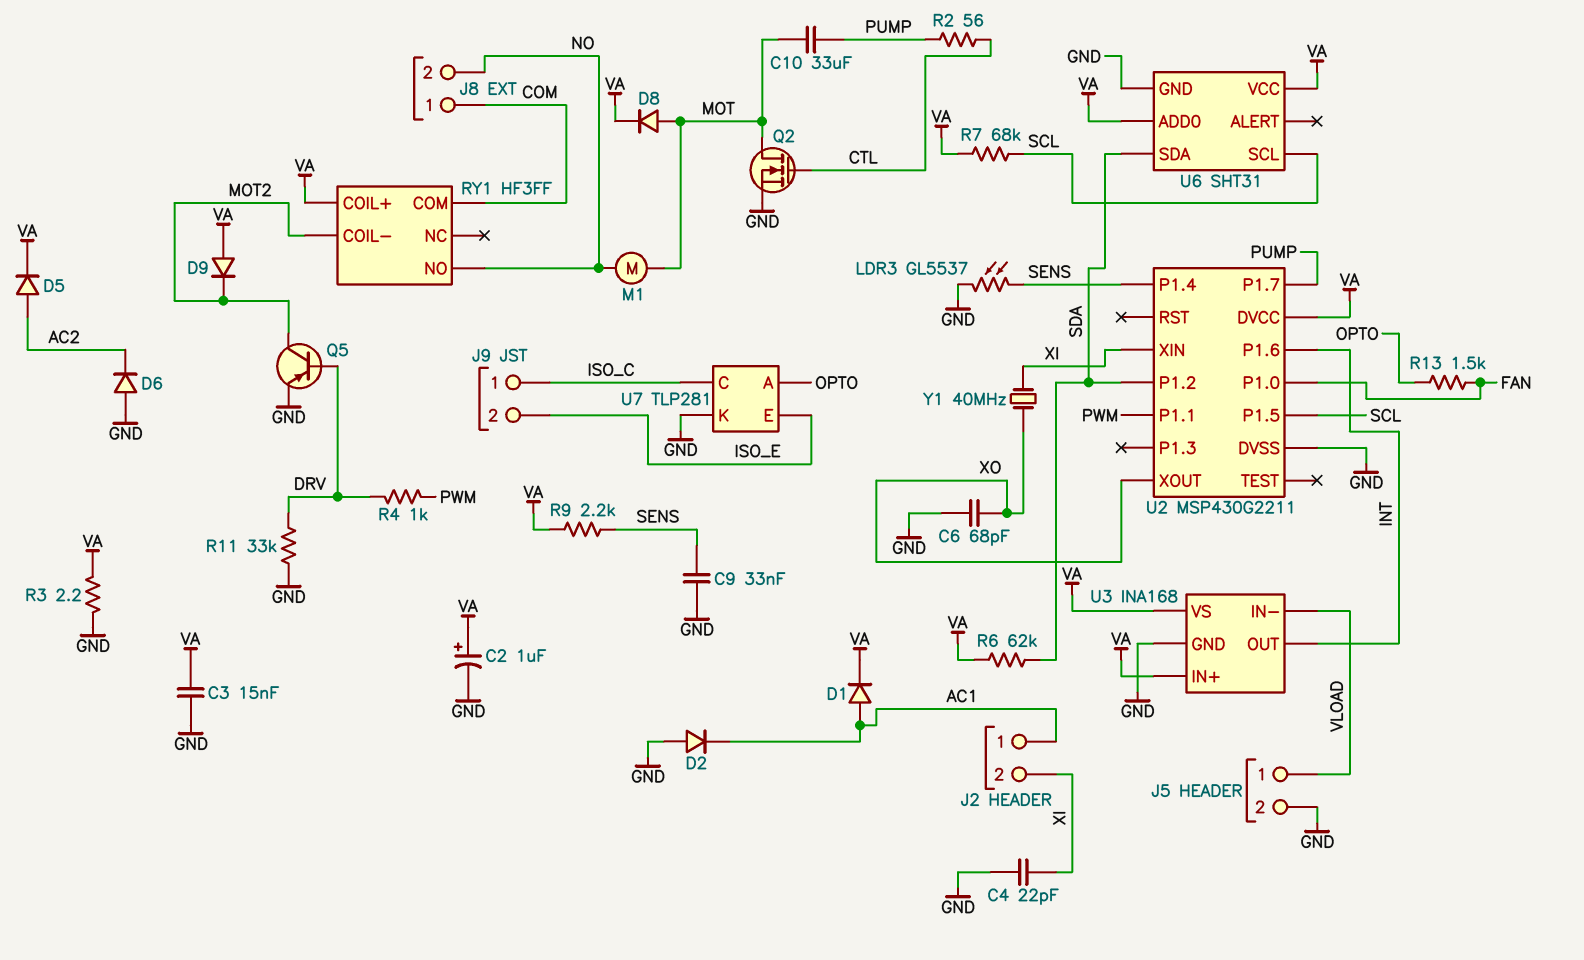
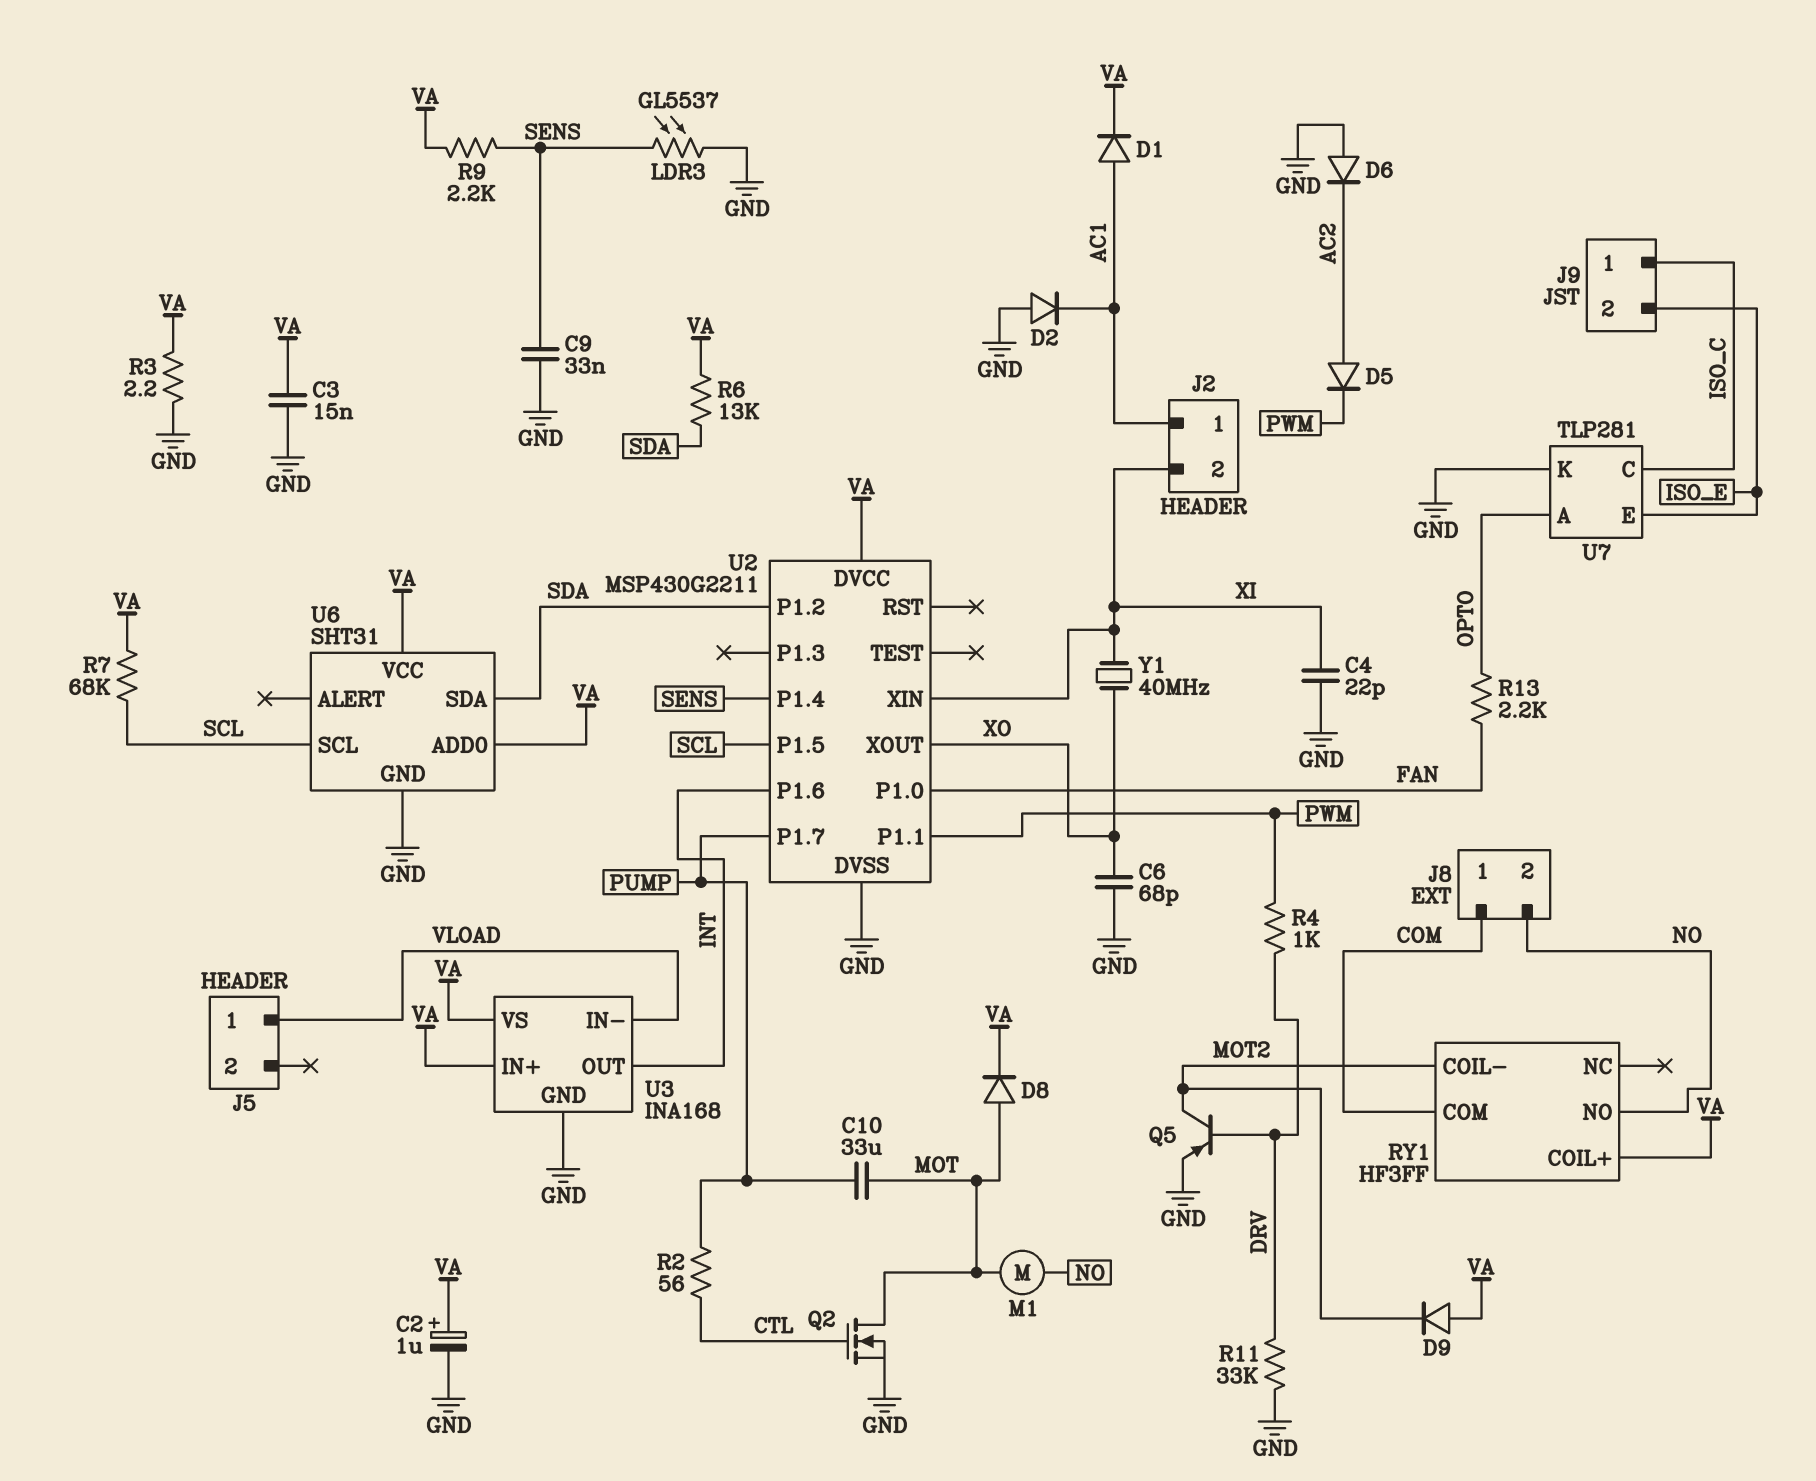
D5: diode (A AC2, K VA) -> diode (A AC2, K PWM)
J5 pin 2: GND -> none
R6: 62k (SDA, VA) -> 13k (SDA, VA)
R13: 1.5k (FAN, OPTO) -> 2.2k (FAN, OPTO)

